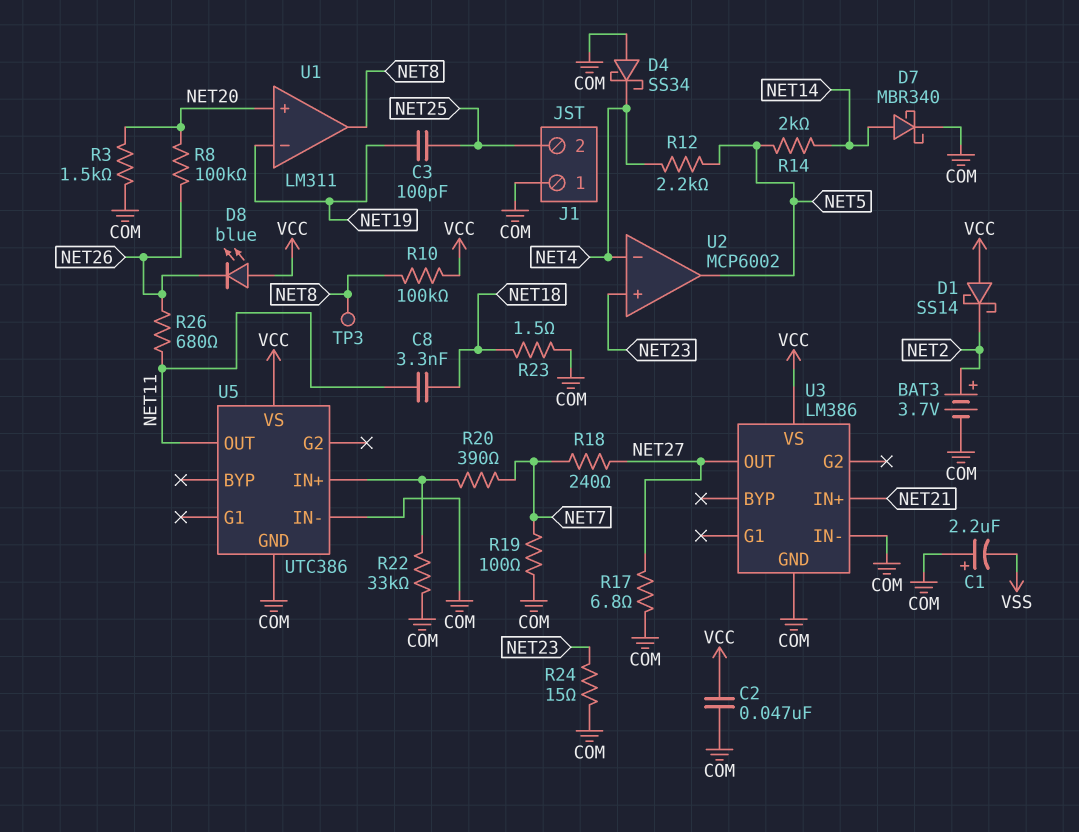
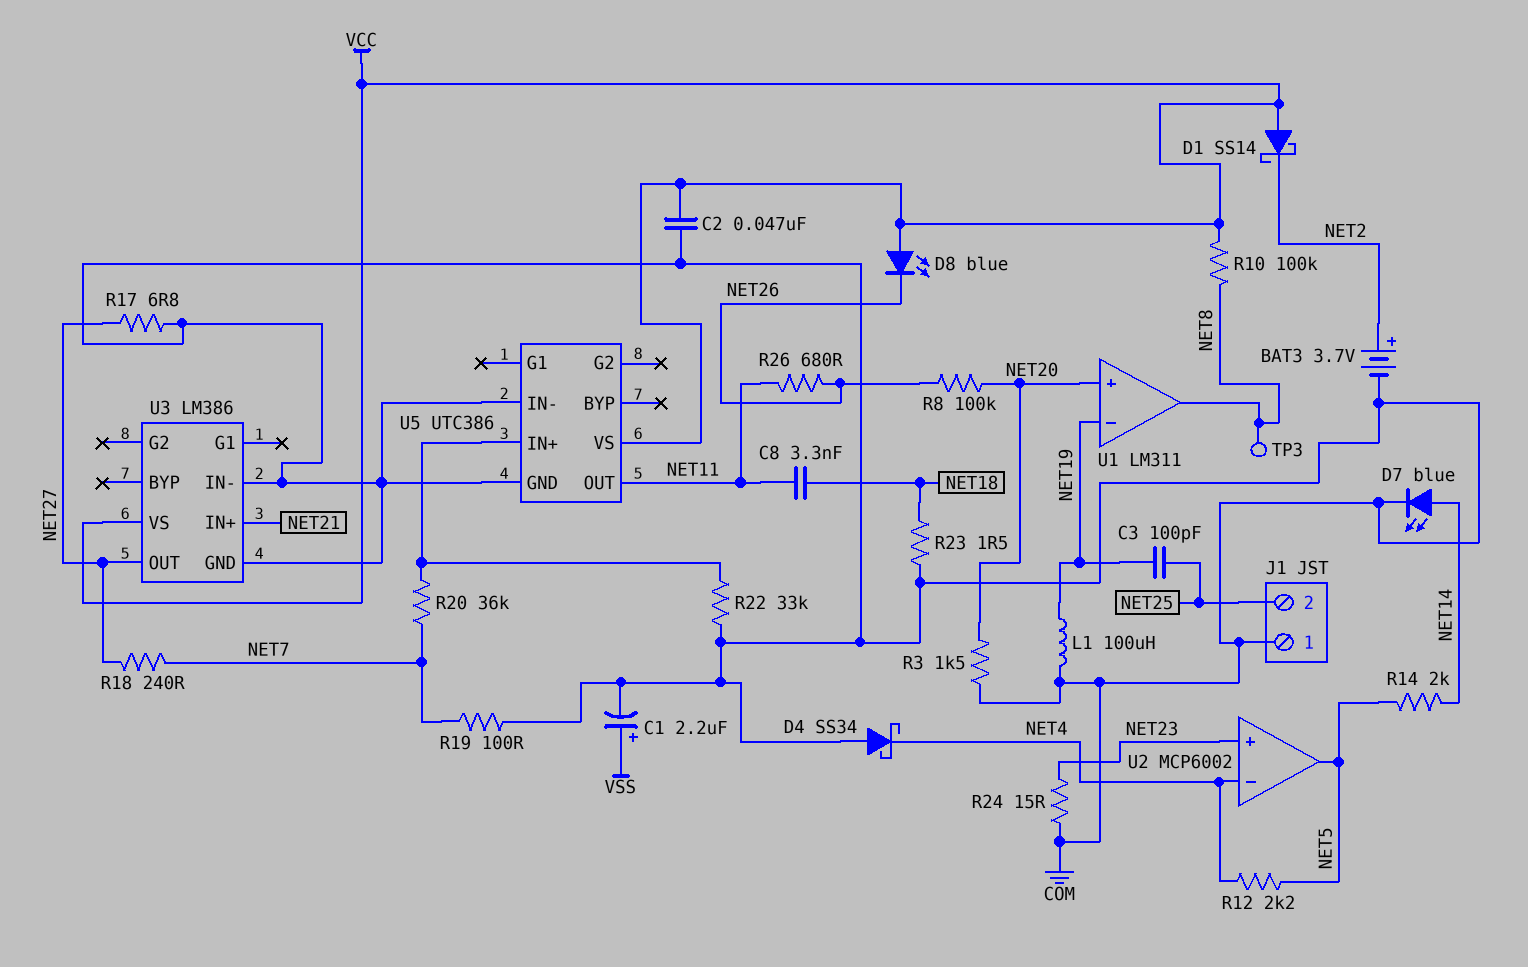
C1: 2.2uF (plus COM, minus VSS) -> 2.2uF (plus VSS, minus COM)
D7: schottky MBR340 (A NET14, K COM) -> LED blue (A NET14, K COM)
L1: none -> 100uH (COM, NET19)
R20: 390 (NET7, U5/IN+) -> 36k (NET7, U5/IN+)

